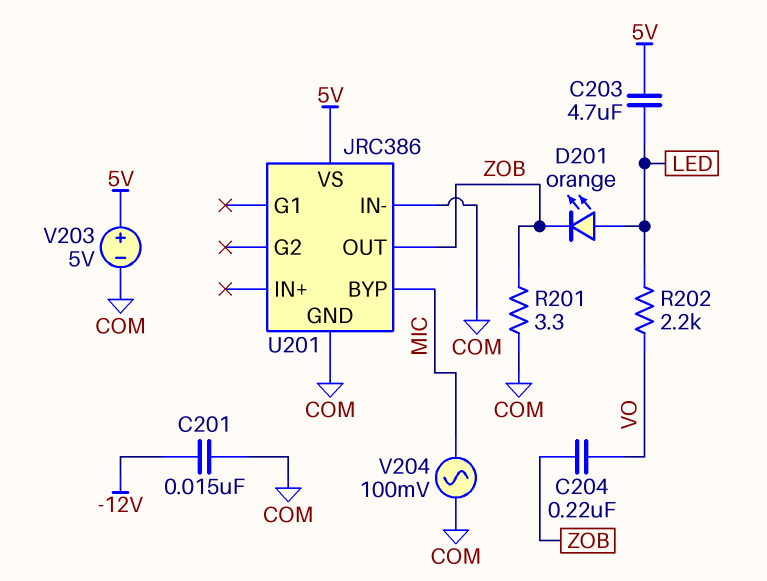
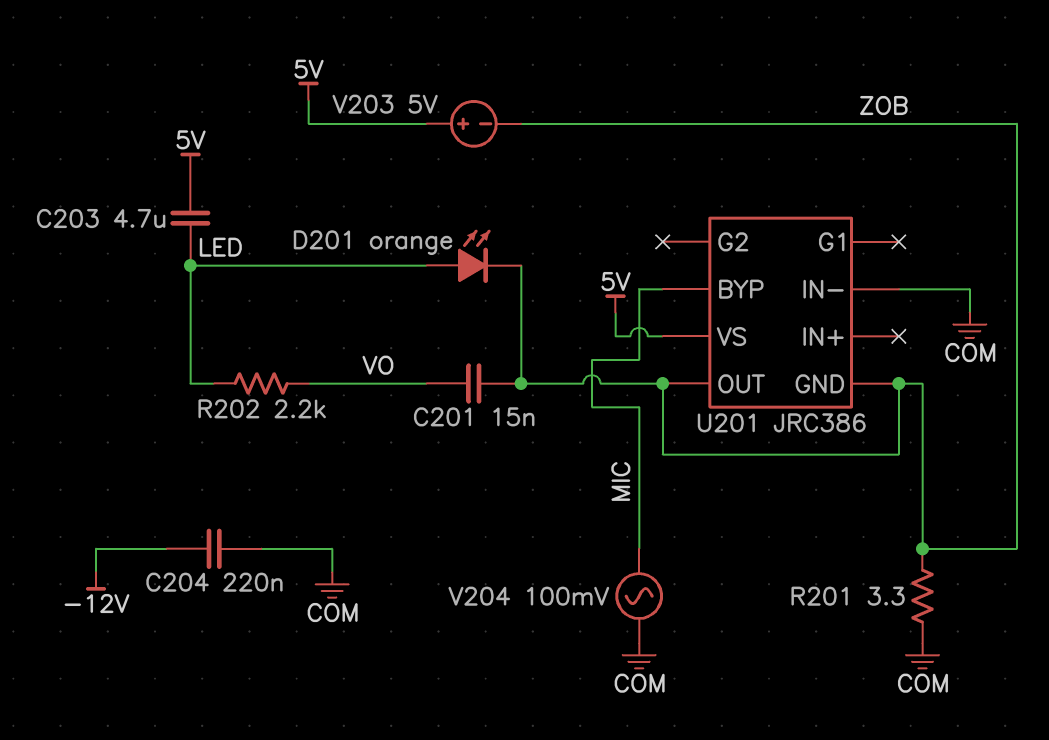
C201: 15nF (-12V, COM) -> 15nF (VO, ZOB)
C204: 220nF (VO, ZOB) -> 220nF (-12V, COM)
U201 pin GND: COM -> ZOB
V203: 5V (plus 5V, minus COM) -> 5V (plus 5V, minus ZOB)

